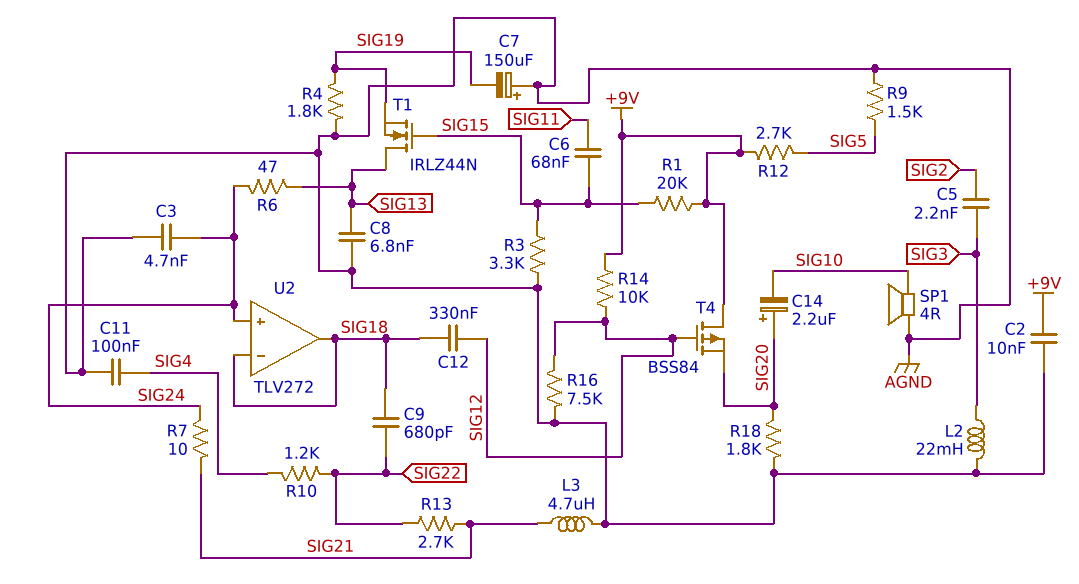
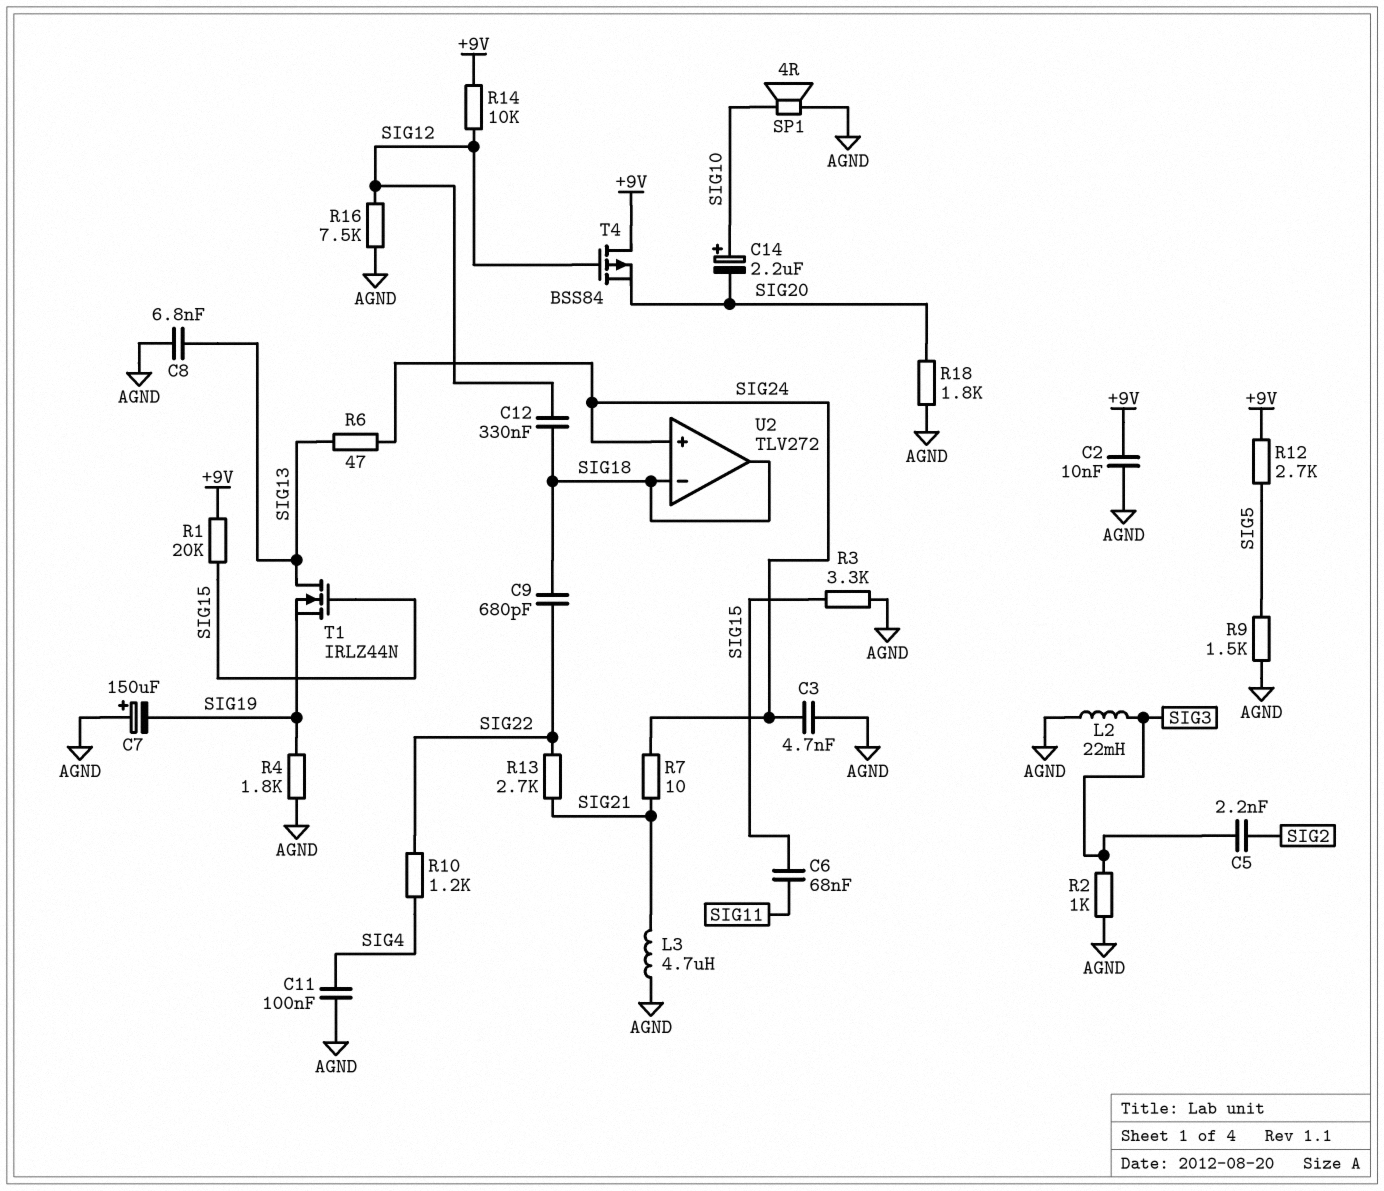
C14: 2.2uF (plus SIG20, minus SIG10) -> 2.2uF (plus SIG10, minus SIG20)
R2: none -> 1k (AGND, SIG3)

